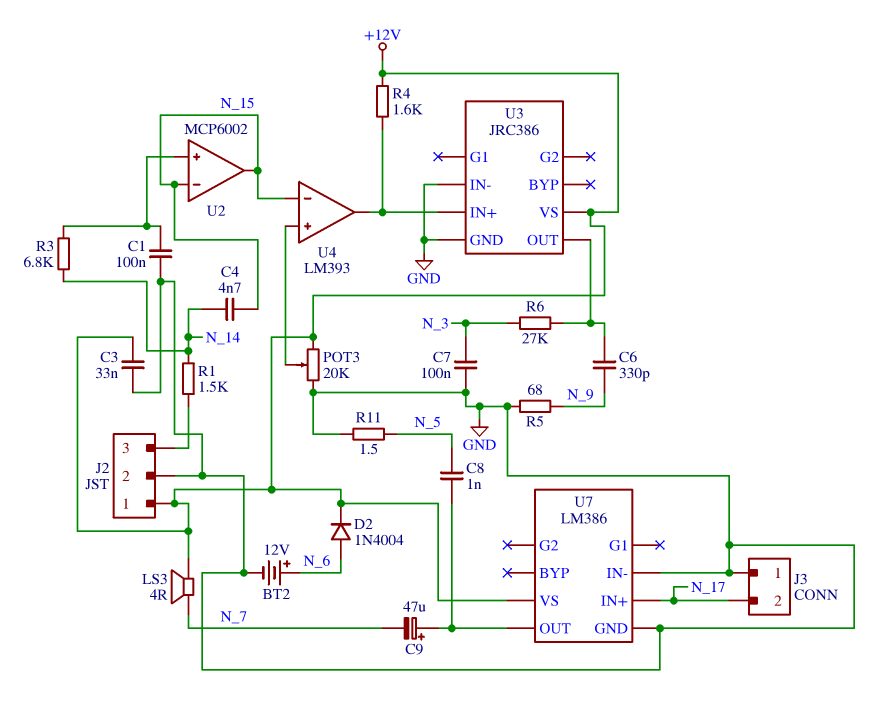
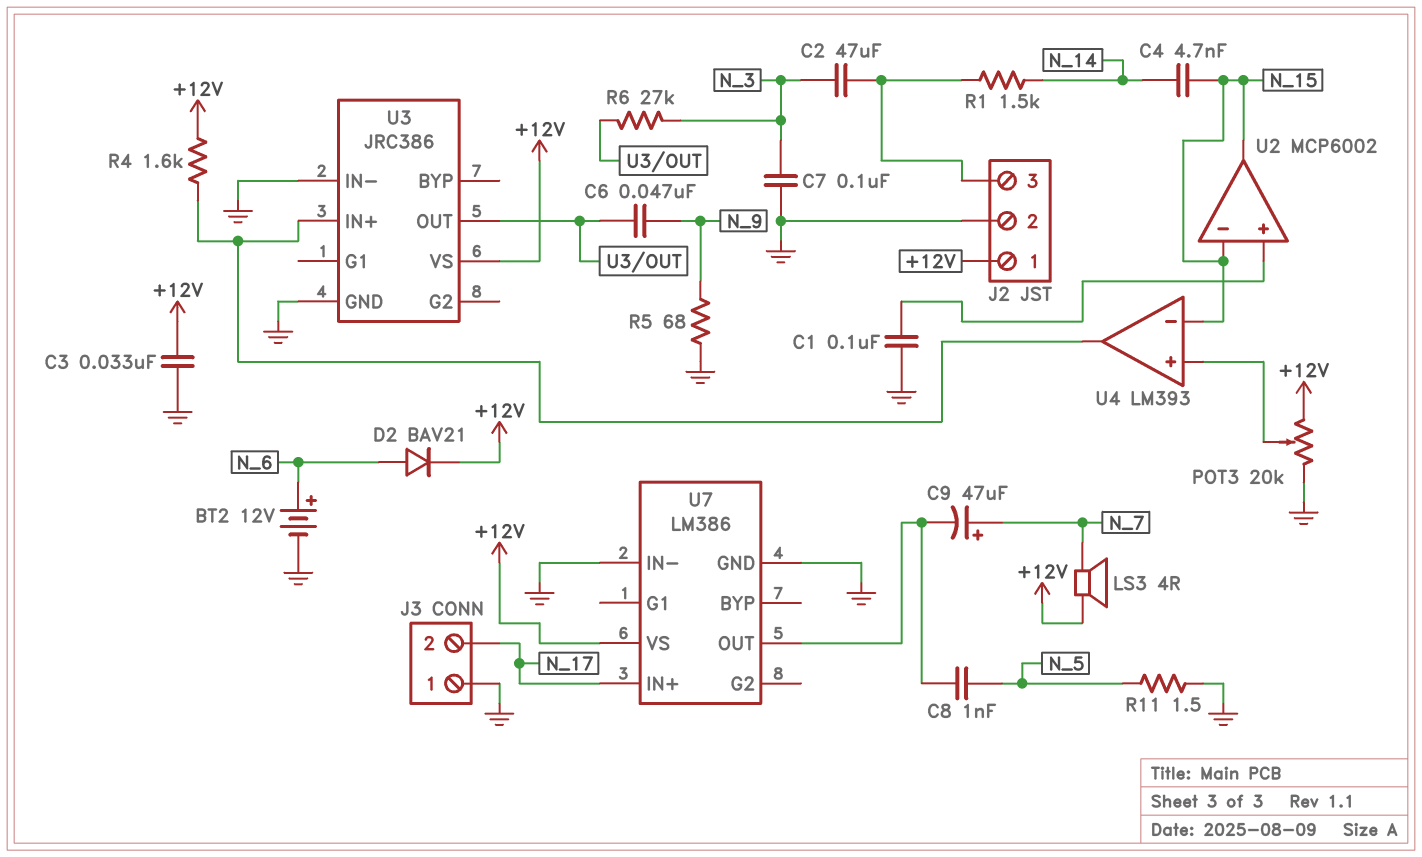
C2: none -> 47uF (J2/3, N_3)
C6: 330pF (N_9, U3/OUT) -> 47nF (N_9, U3/OUT)
C9: 47uF (plus U7/OUT, minus N_7) -> 47uF (plus N_7, minus U7/OUT)
D2: diode 1N4004 (A N_6, K +12V) -> diode BAV21 (A N_6, K +12V)
R3: 6.8k (N_14, U2/in+) -> none

